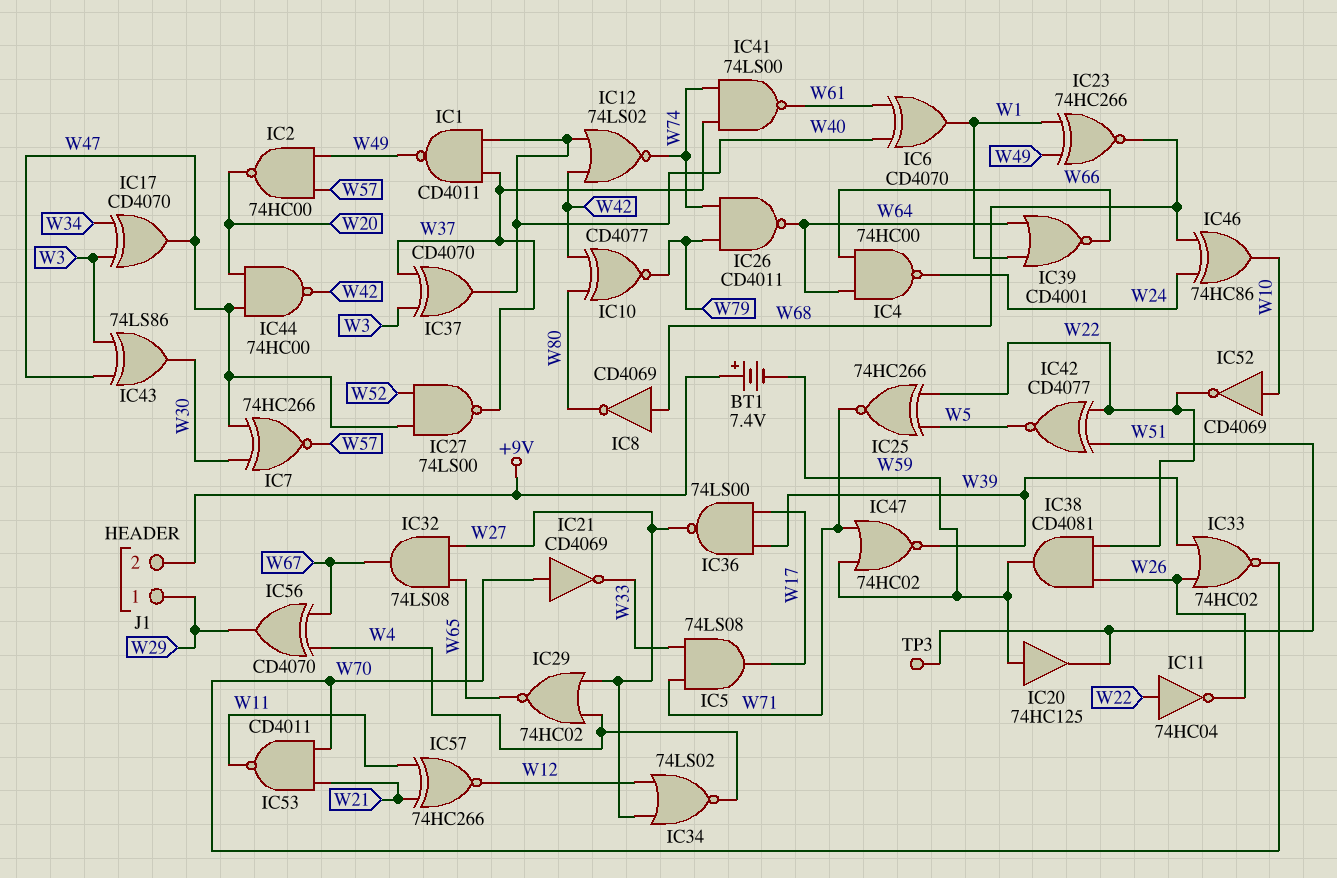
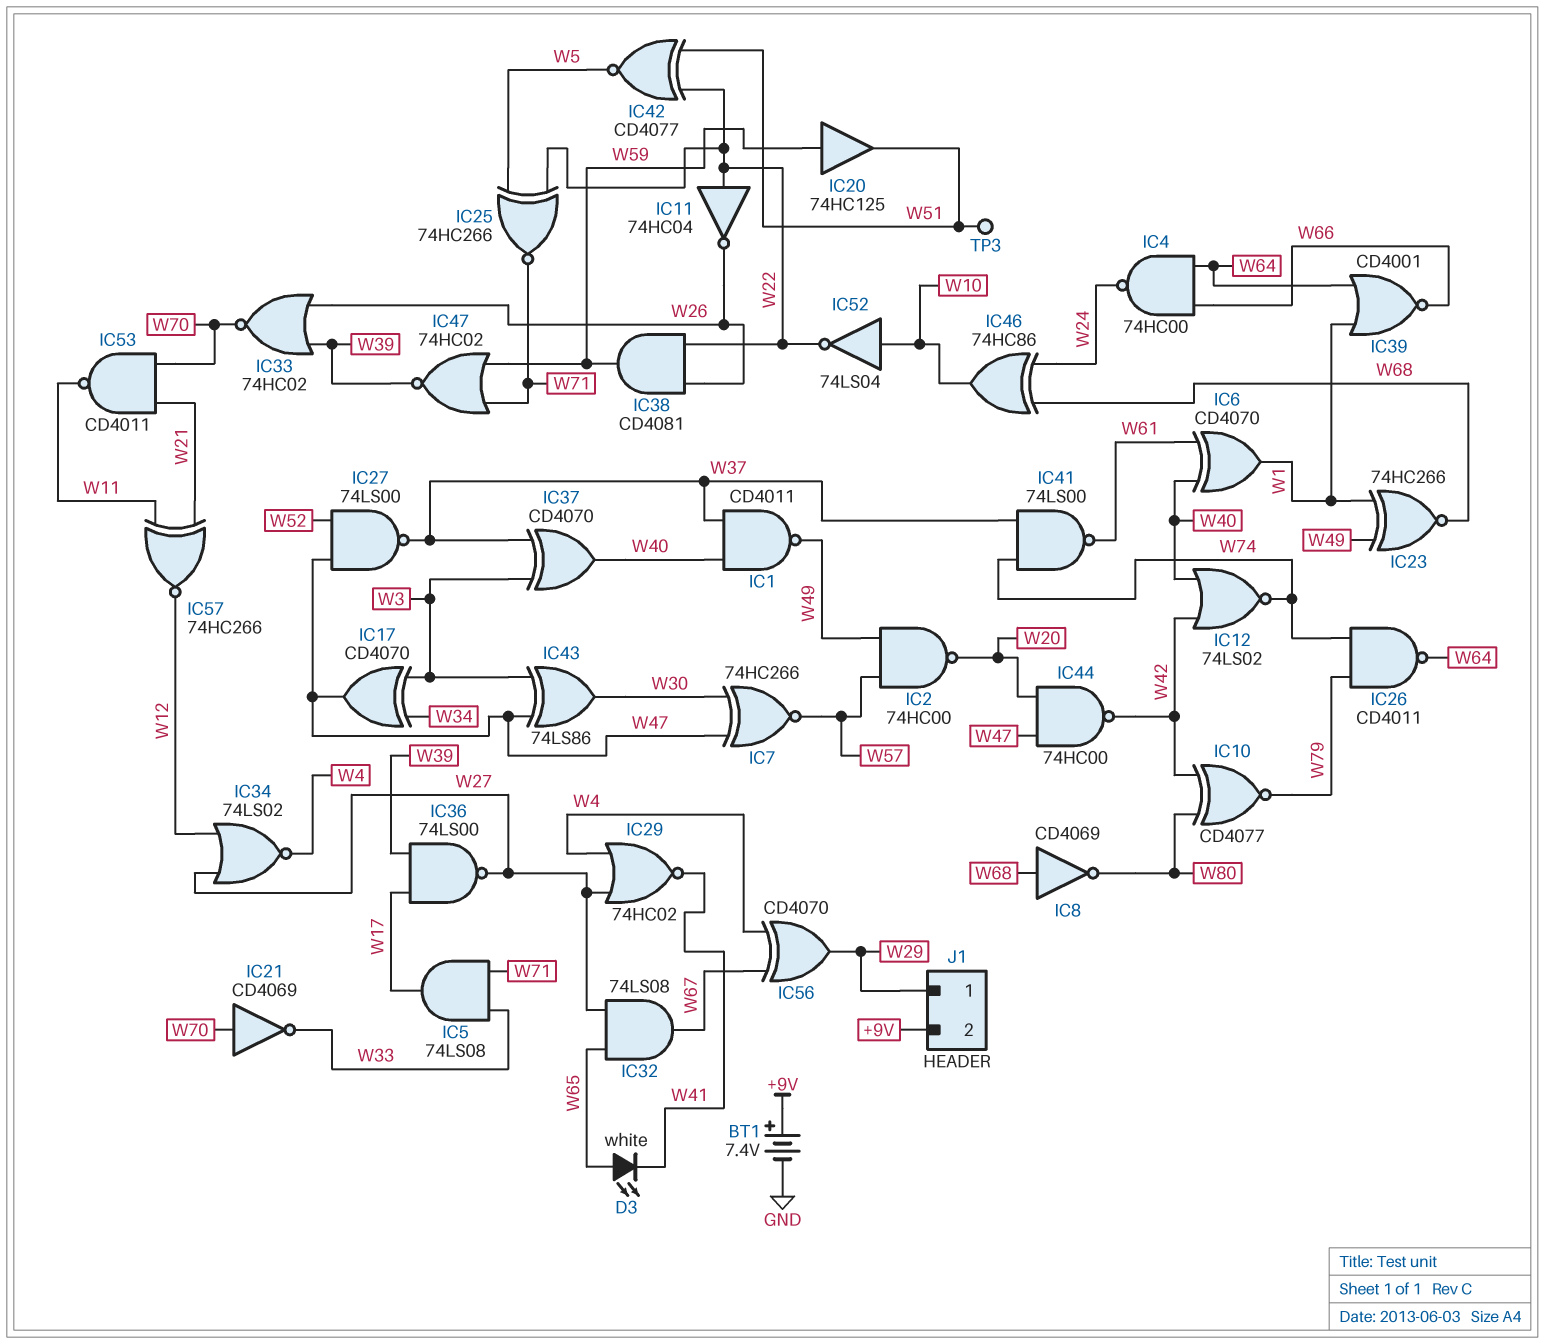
BT1: 7.4V (plus +9V, minus W59) -> 7.4V (plus +9V, minus GND)
D3: none -> LED white (A W65, K W41)
IC29: NOR 74HC02 (in W4, in W27, out W65) -> NOR 74HC02 (in W4, in W27, out W41)
IC52: NOT CD4069 (in W10, out W22) -> NOT 74LS04 (in W10, out W22)

